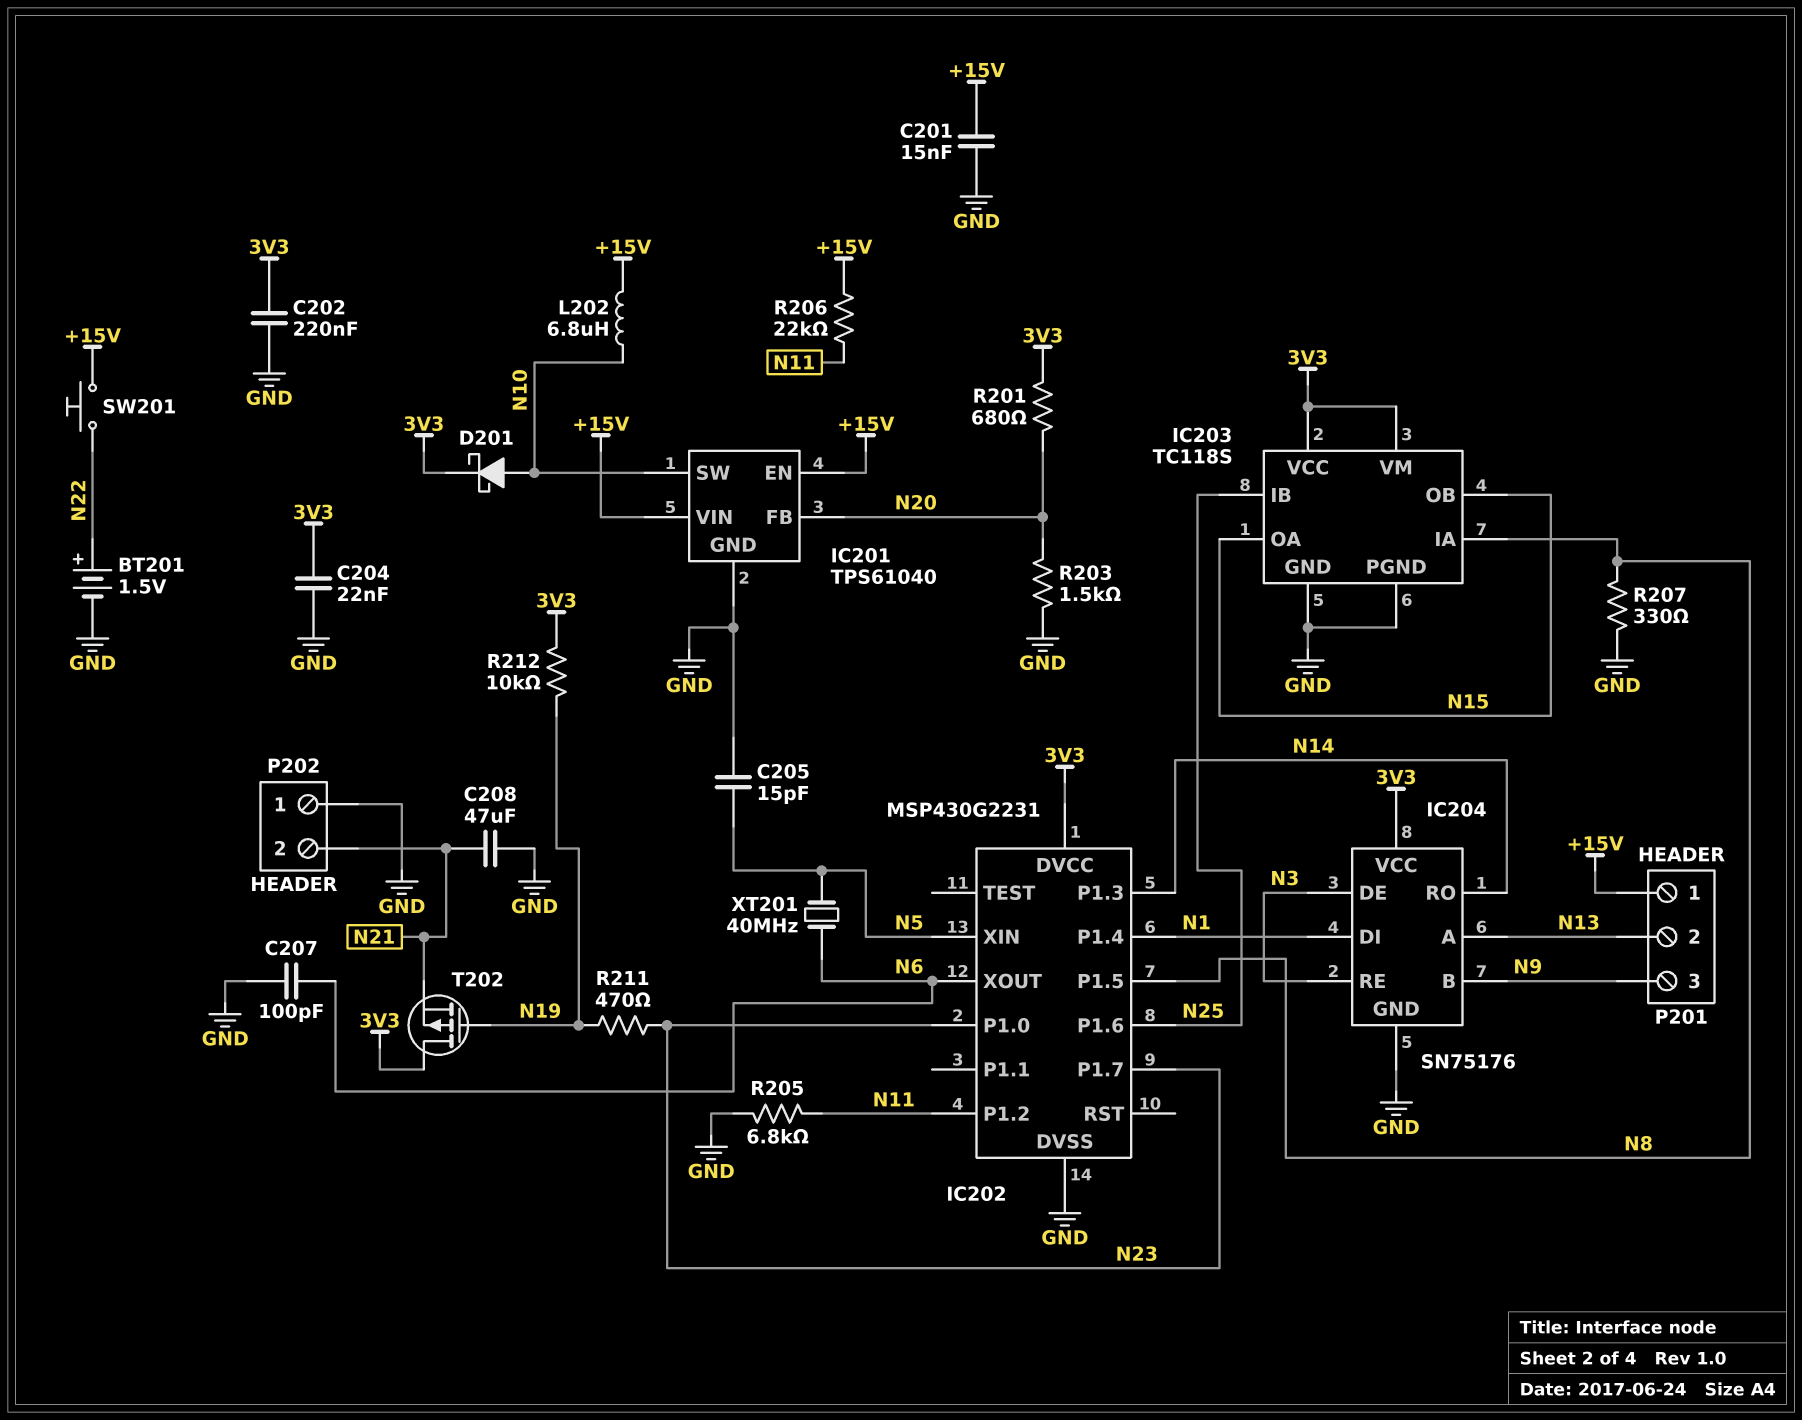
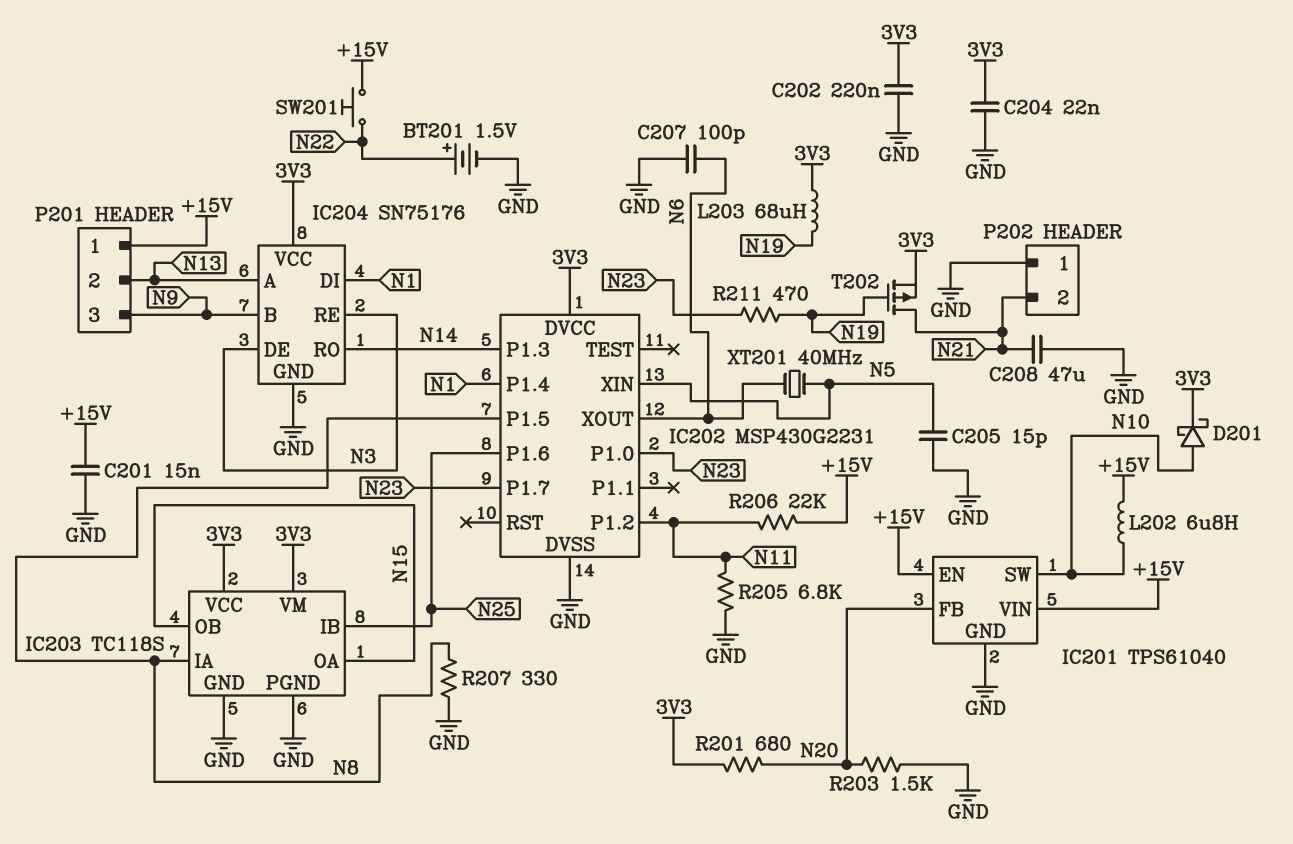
L203: none -> 68uH (3V3, N19)
R212: 10k (3V3, N19) -> none
T202: PMOS (G N19, D 3V3, S N21) -> PMOS (G N19, D N21, S 3V3)

